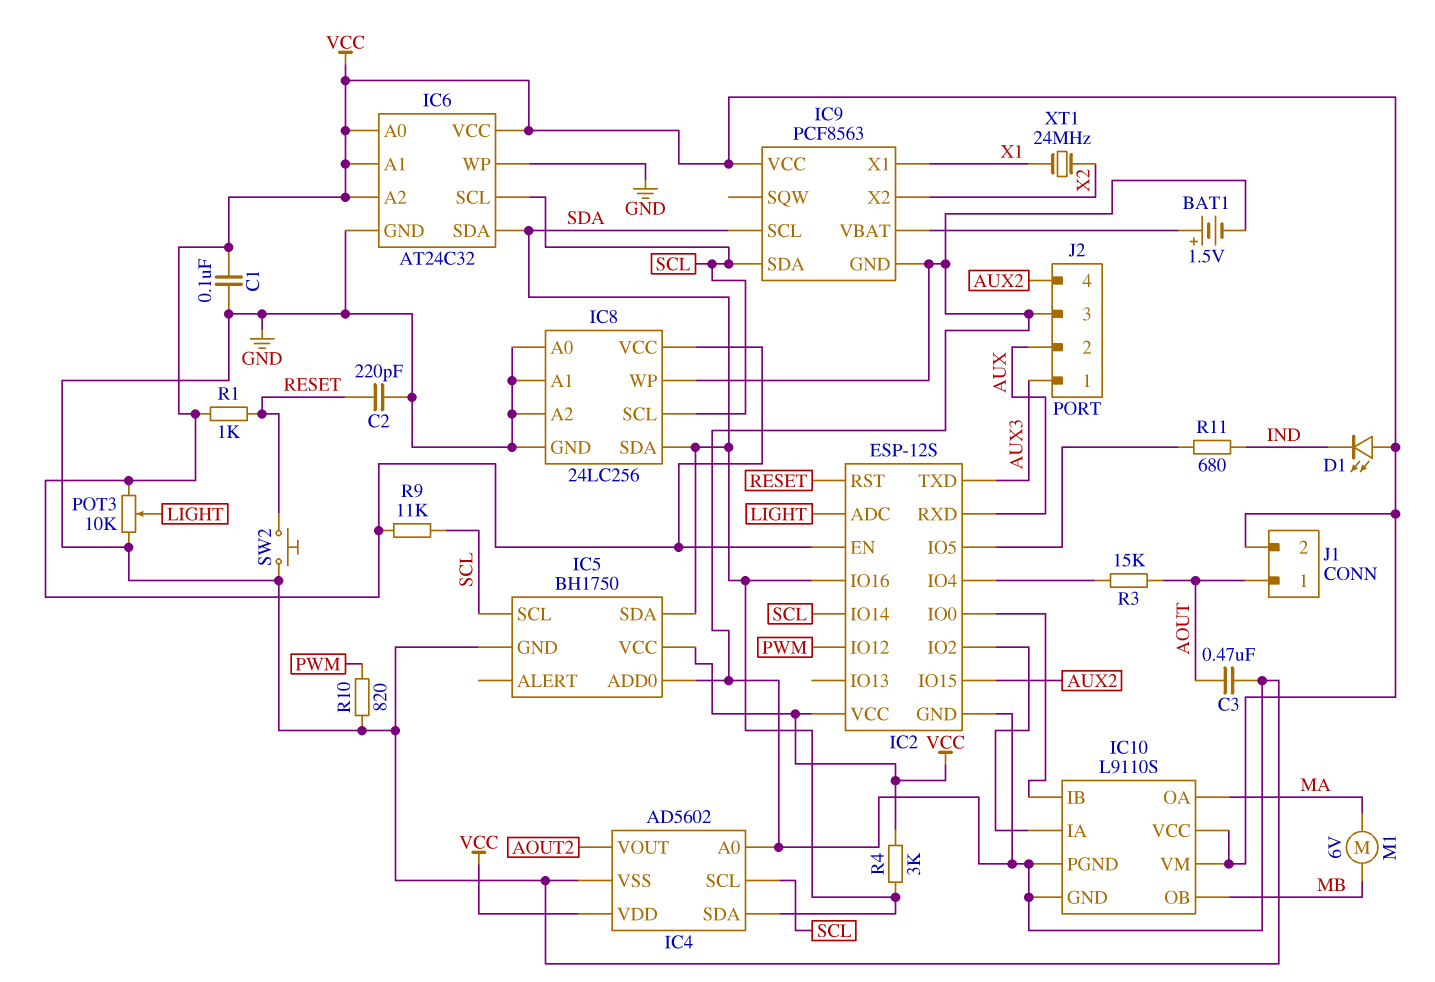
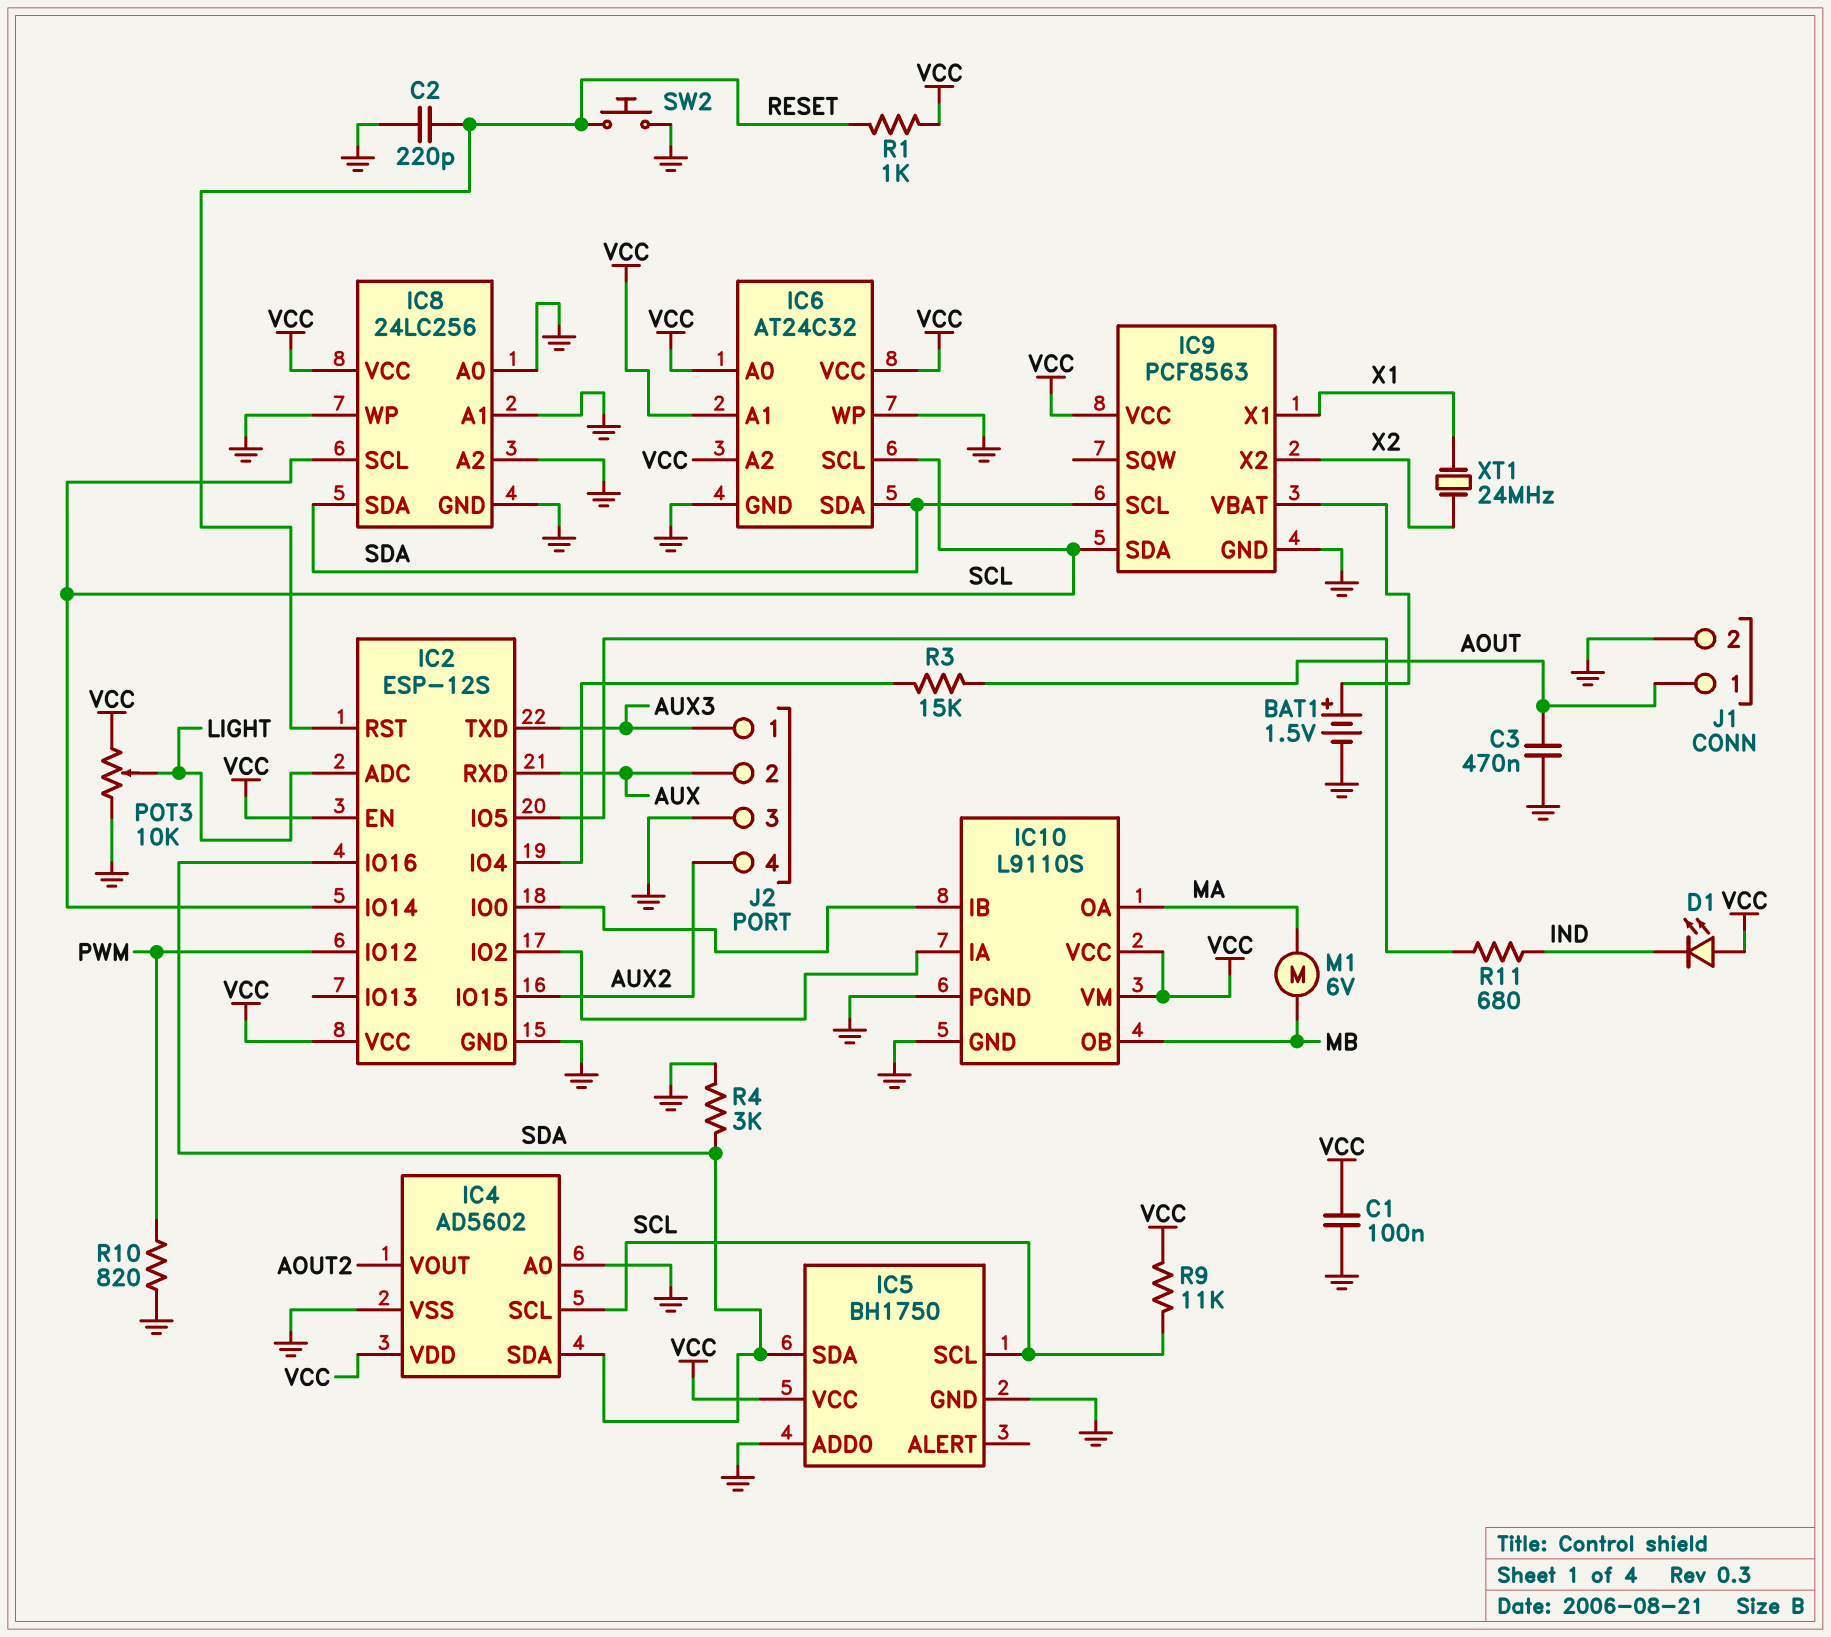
J1 pin 2: VCC -> GND
R4: 3k (SDA, VCC) -> 3k (GND, SDA)

